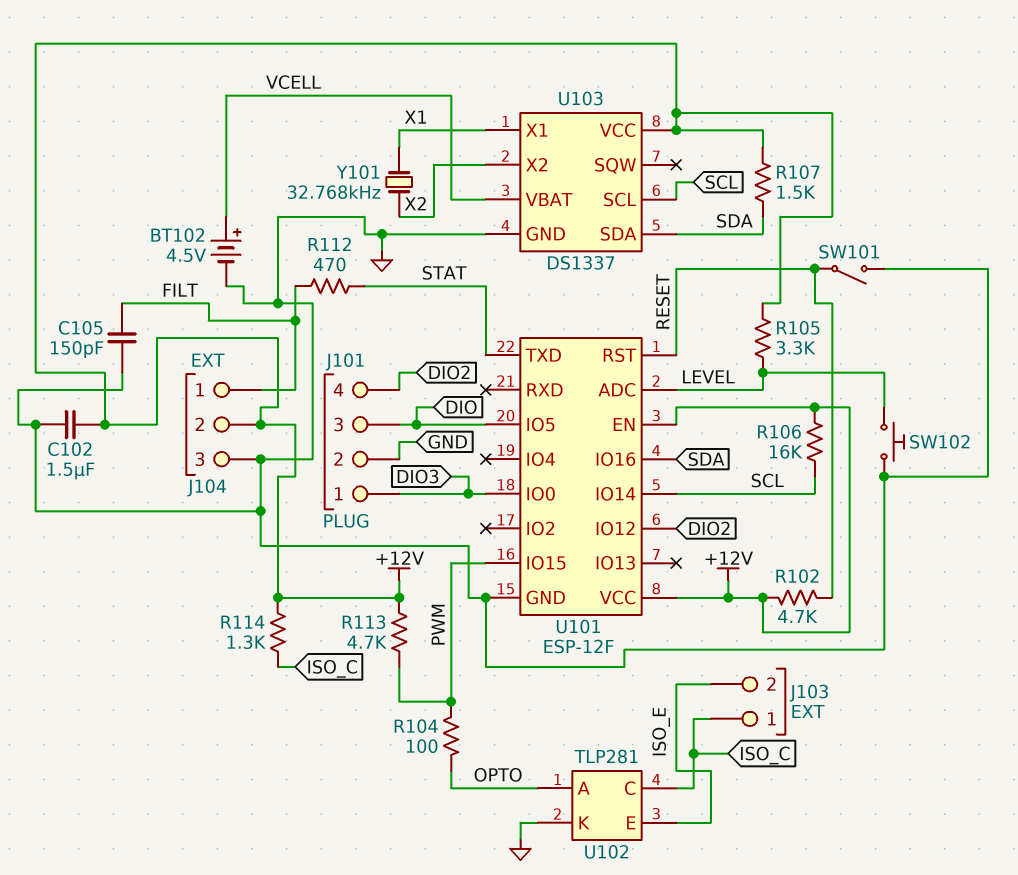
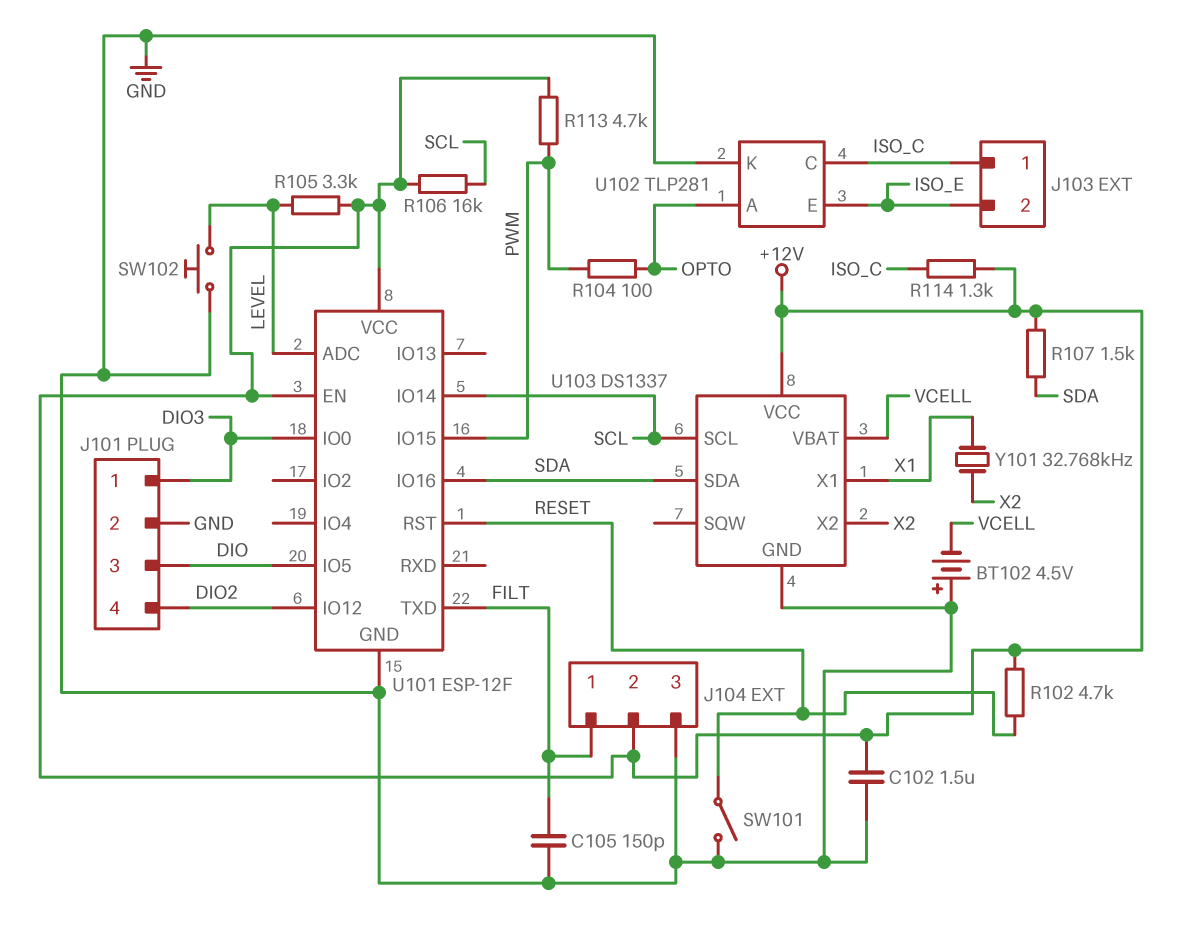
BT102: 4.5V (plus VCELL, minus GND) -> 4.5V (plus GND, minus VCELL)
R112: 470 (FILT, STAT) -> none
U101 pin TXD: STAT -> FILT

